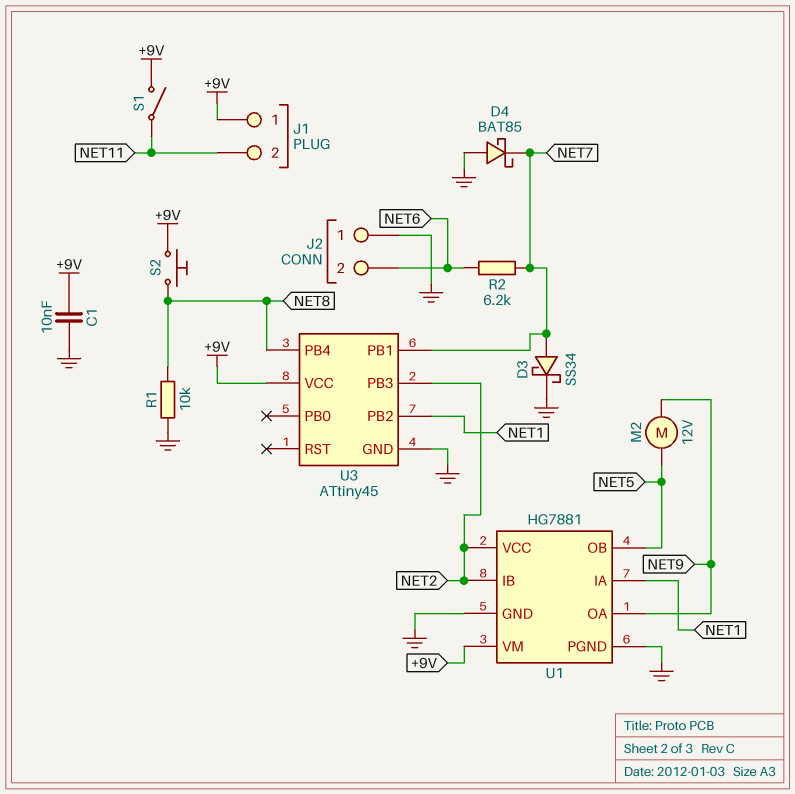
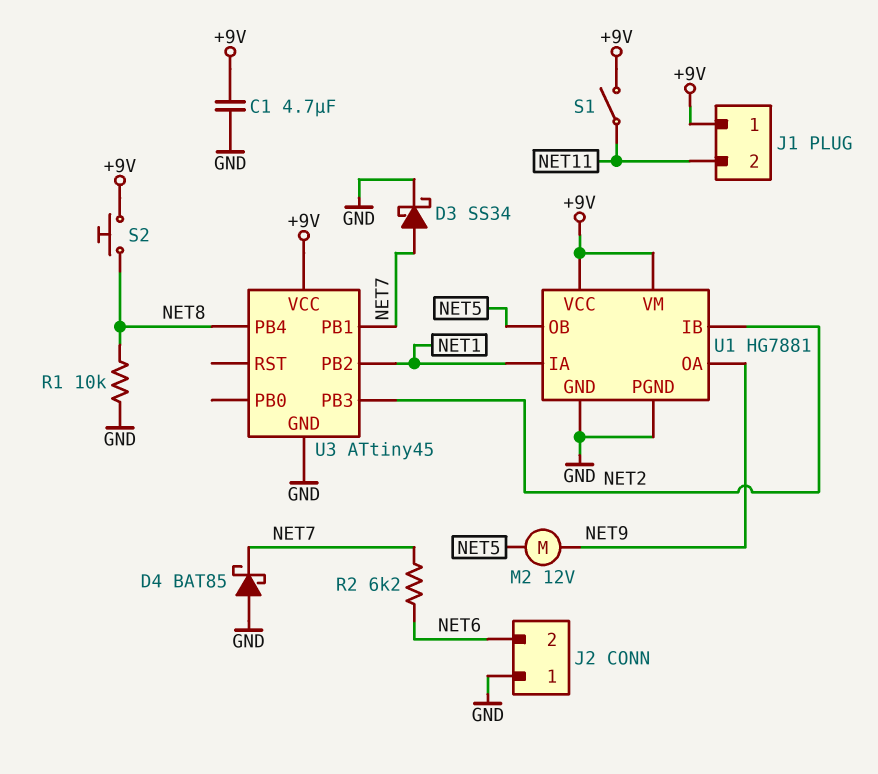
C1: 10nF (+9V, GND) -> 4.7uF (+9V, GND)
U1 pin VCC: NET2 -> +9V

